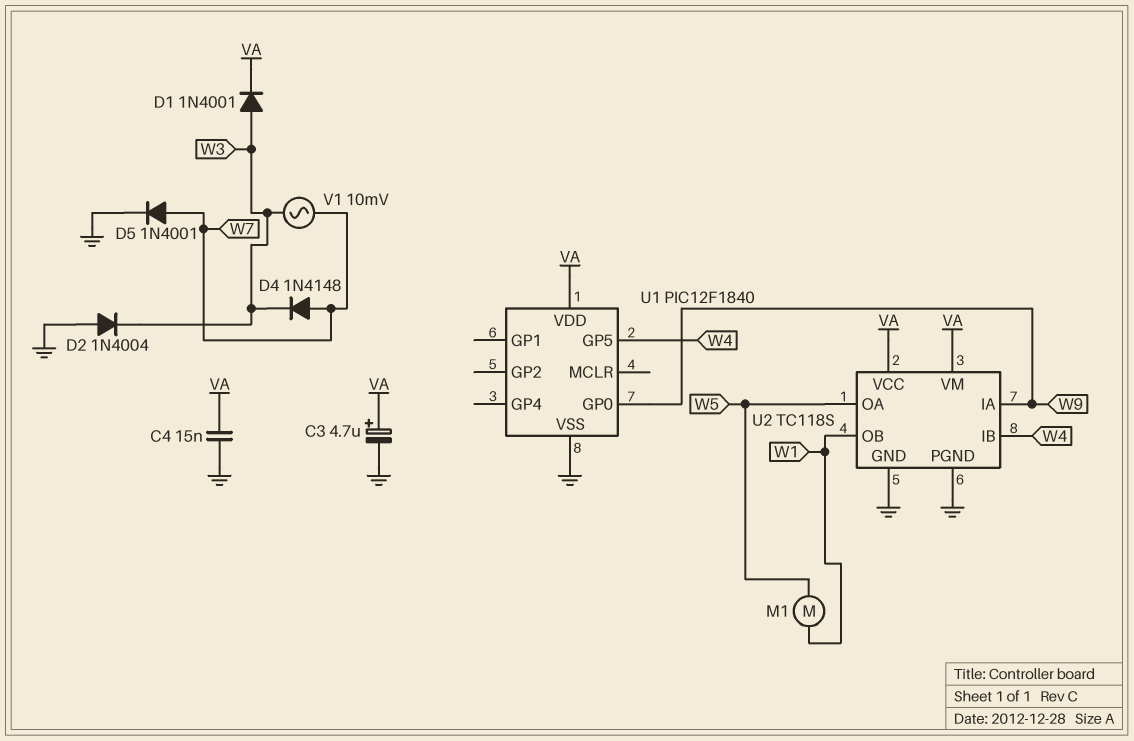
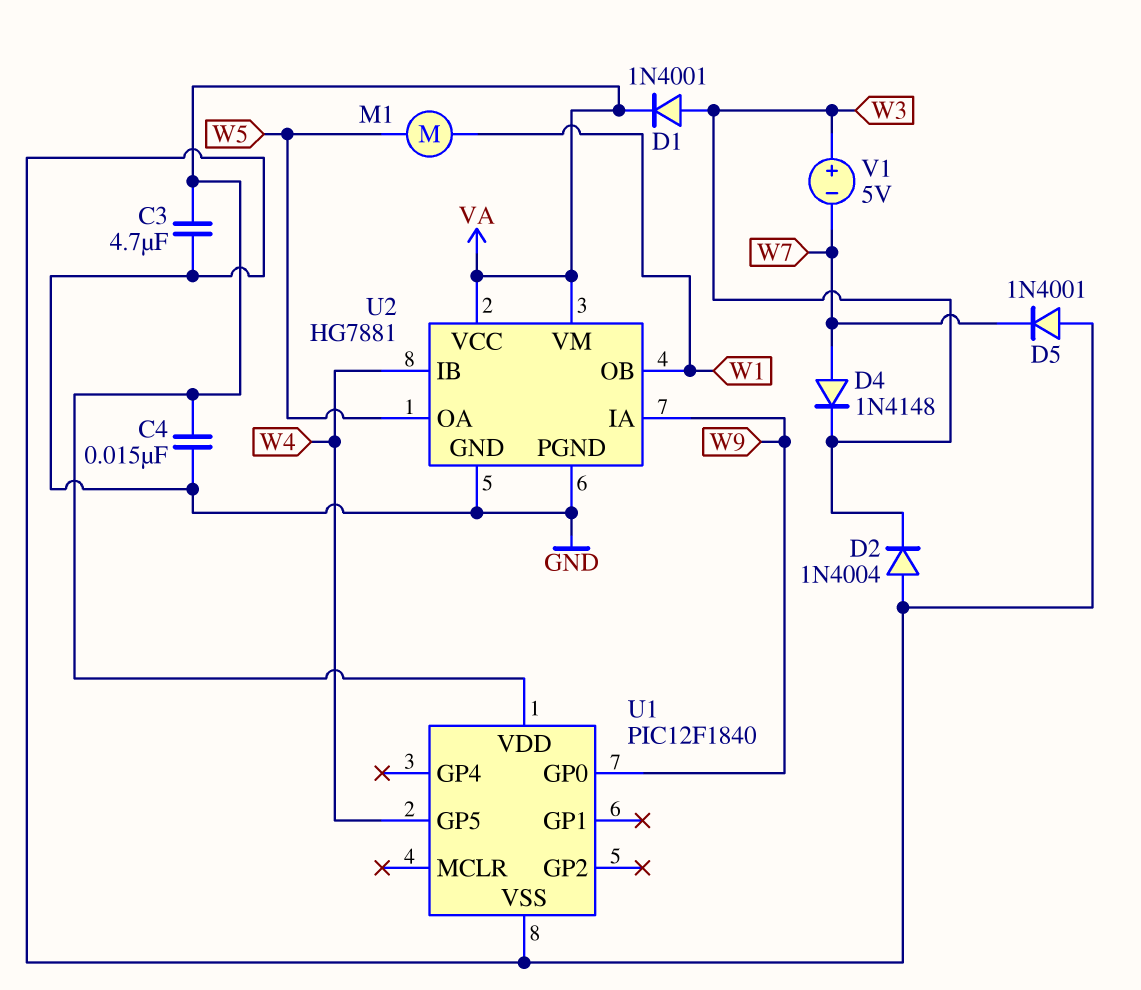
C3: 4.7uF (plus VA, minus GND) -> 4.7uF (GND, VA)
D5: diode 1N4001 (A W7, K GND) -> diode 1N4001 (A GND, K W7)
U2: TC118S -> HG7881
V1: AC 10mV (W3, W7) -> 5V (plus W3, minus W7)

